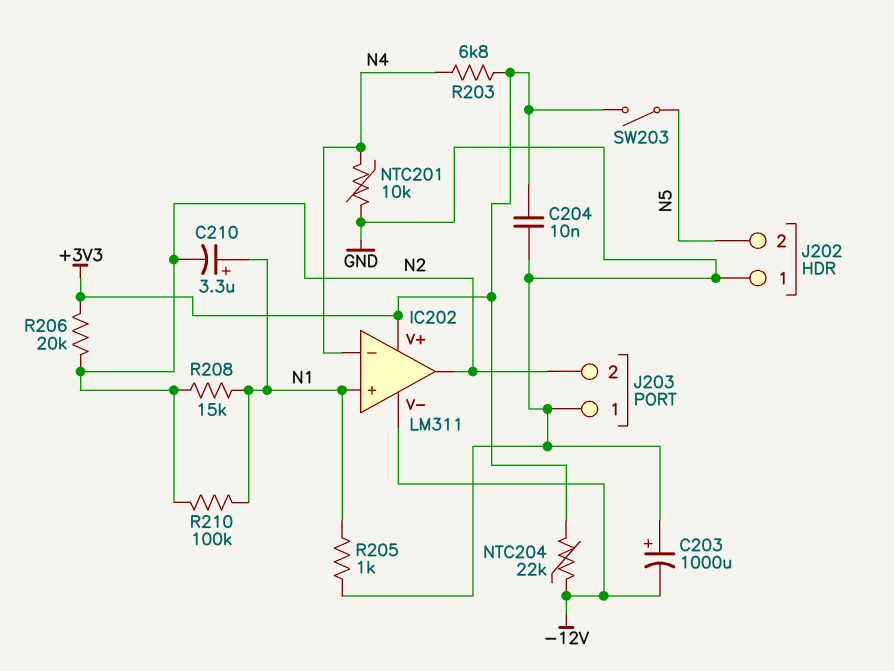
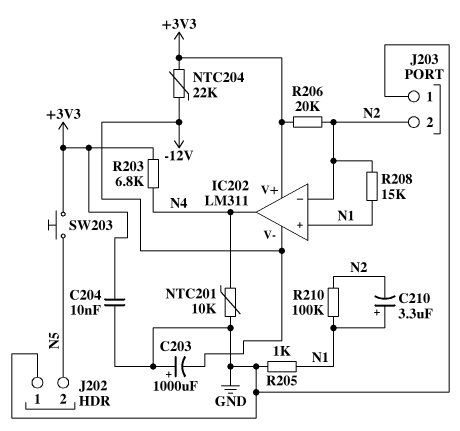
IC202 pin in-: N4 -> N2
IC202 pin out: N2 -> N4
SW203: switch (+3V3, N5) -> button (+3V3, N5)

